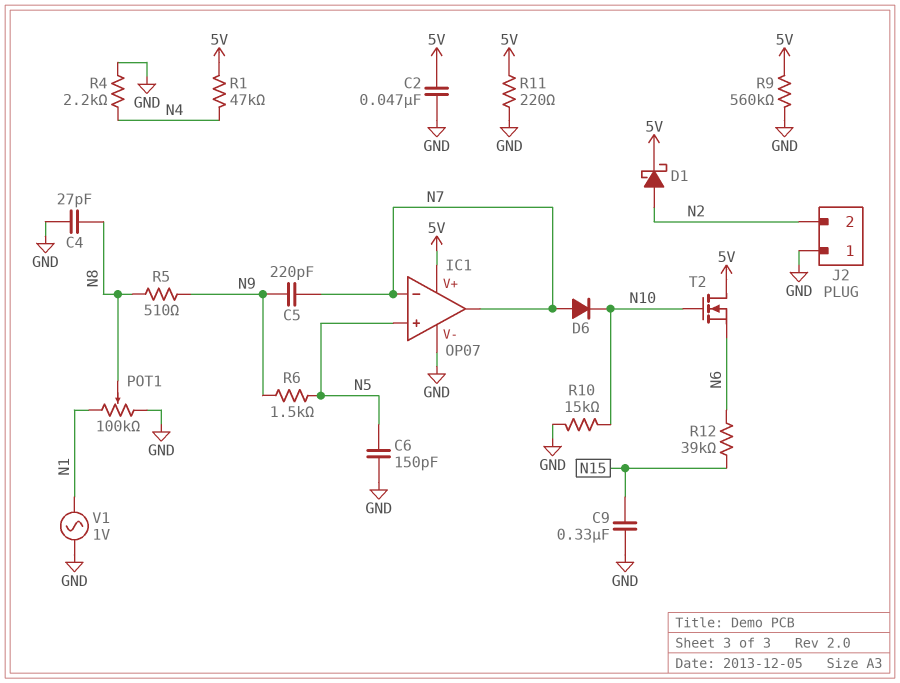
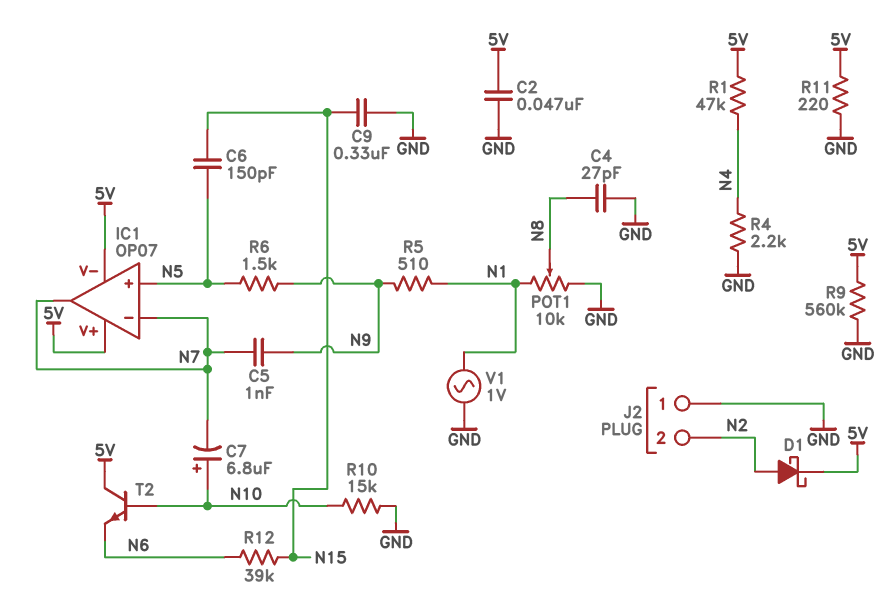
C5: 220pF (N7, N9) -> 1nF (N7, N9)
C6: 150pF (GND, N5) -> 150pF (N5, N15)
C7: none -> 6.8uF (plus N10, minus N7)
D6: diode (A N7, K N10) -> none
IC1 pin V-: GND -> 5V
POT1: 100k (GND, N1, wiper N8) -> 10k (GND, N1, wiper N8)
R5: 510 (N8, N9) -> 510 (N1, N9)
T2: NMOS (G N10, D 5V, S N6) -> NPN (B N10, C 5V, E N6)

